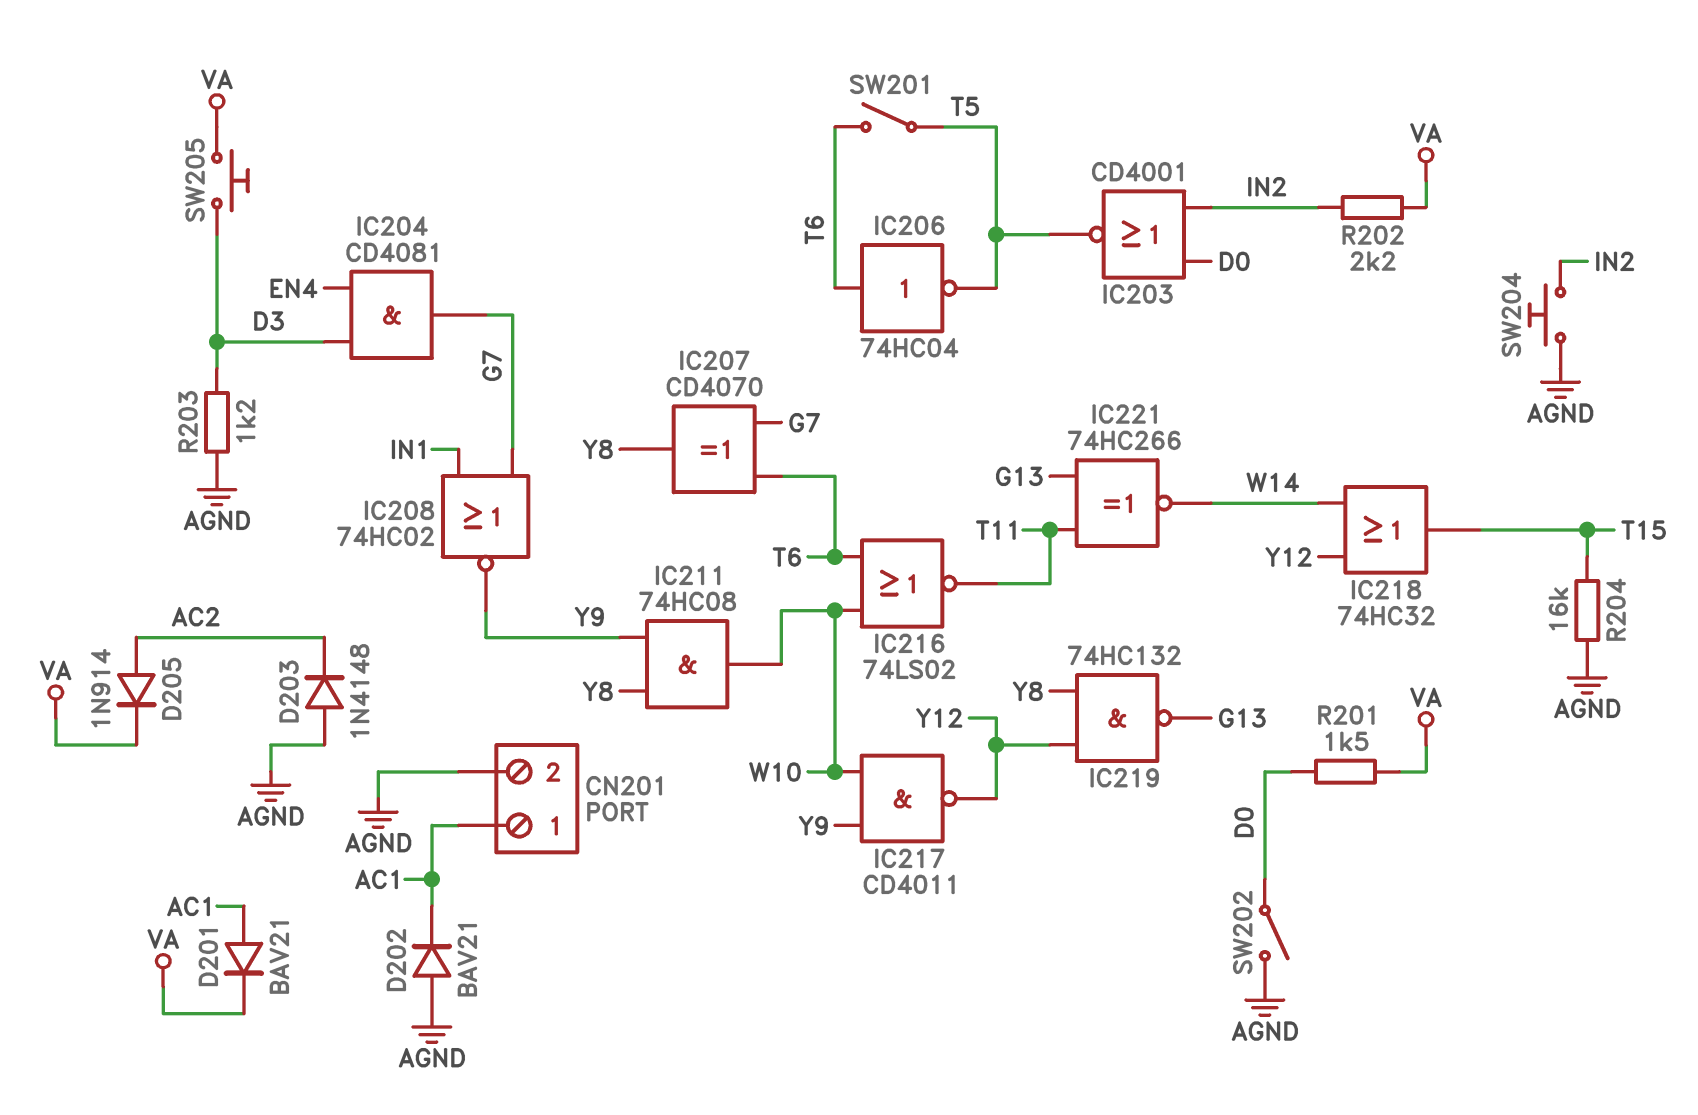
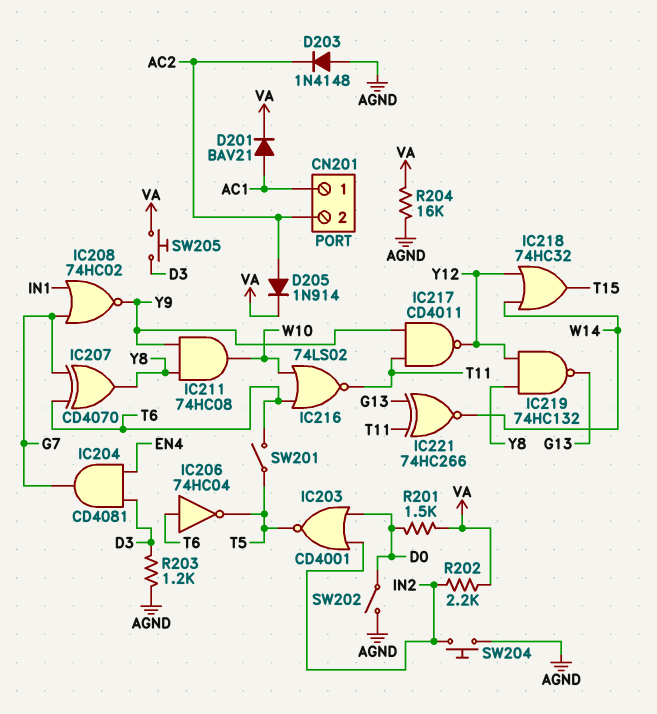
CN201 pin 2: AGND -> AC2
D202: diode BAV21 (A AGND, K AC1) -> none
IC217: NAND CD4011 (in W10, in Y9, out Y12) -> NAND CD4011 (in T11, in Y9, out Y12)
R204: 16k (AGND, T15) -> 16k (AGND, VA)

